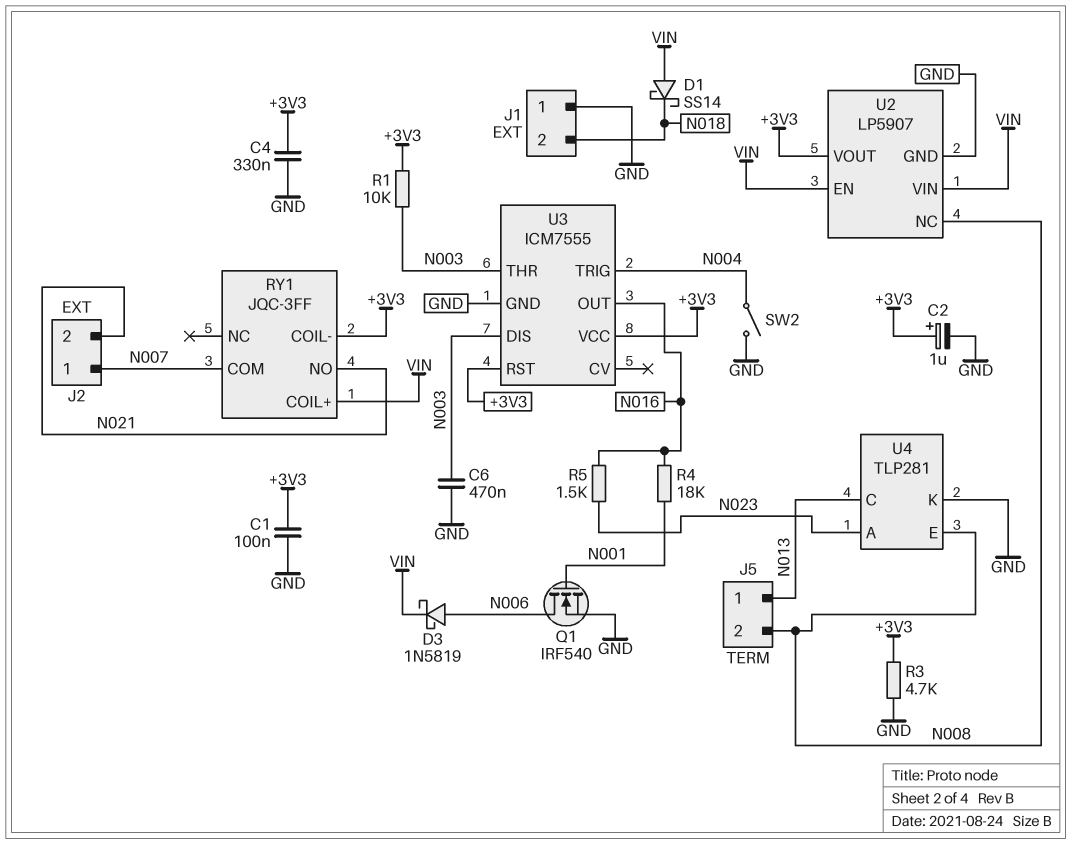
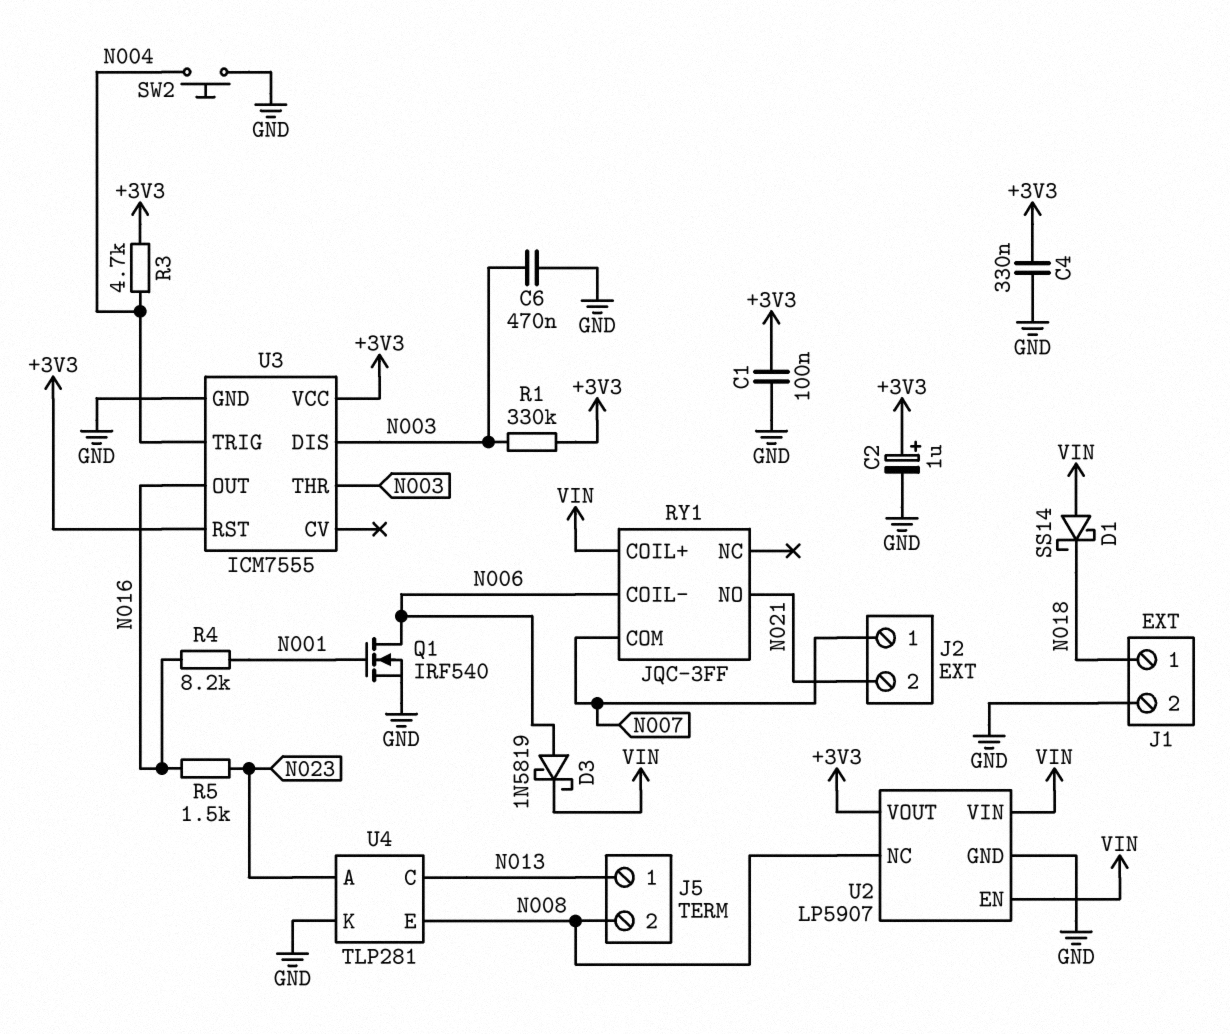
J1 pin 1: GND -> N018
J1 pin 2: N018 -> GND
R1: 10k (+3V3, N003) -> 330k (+3V3, N003)
R3: 4.7k (+3V3, GND) -> 4.7k (+3V3, N004)
R4: 18k (N001, N016) -> 8.2k (N001, N016)
RY1 pin COIL-: +3V3 -> N006
SW2: switch (GND, N004) -> button (GND, N004)

